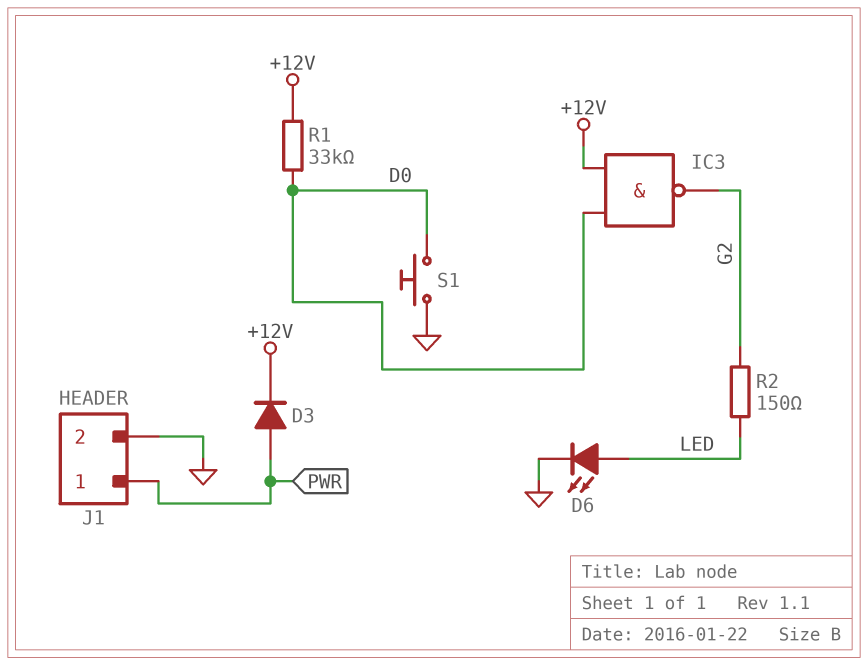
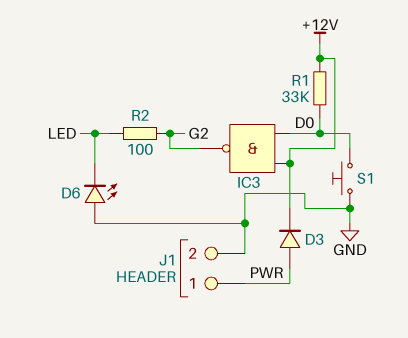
D6: LED (A LED, K GND) -> LED (A GND, K LED)
R2: 150 (G2, LED) -> 100 (G2, LED)

